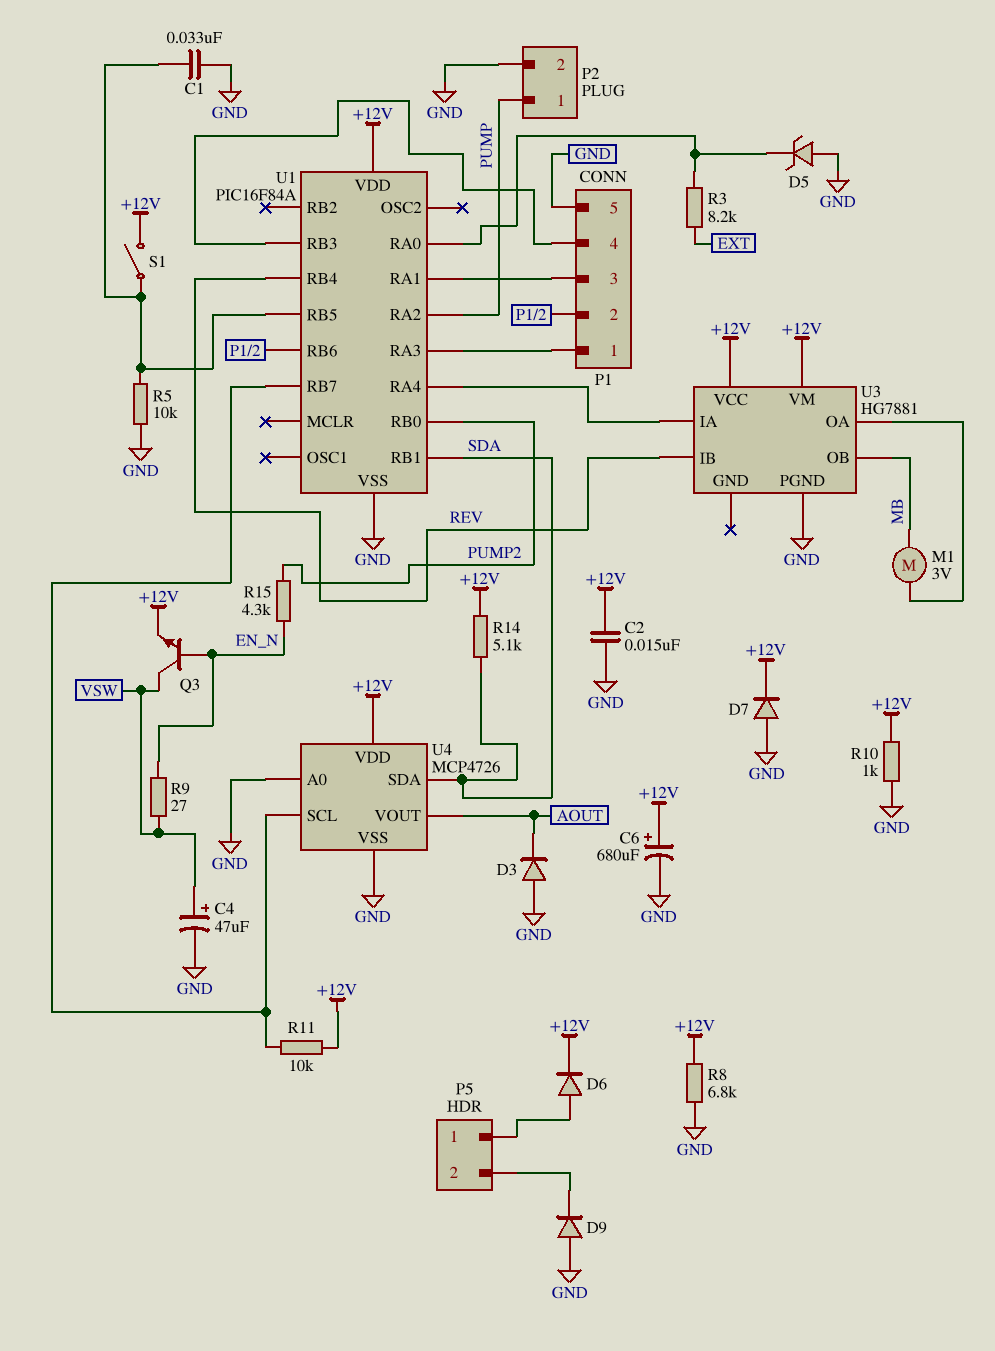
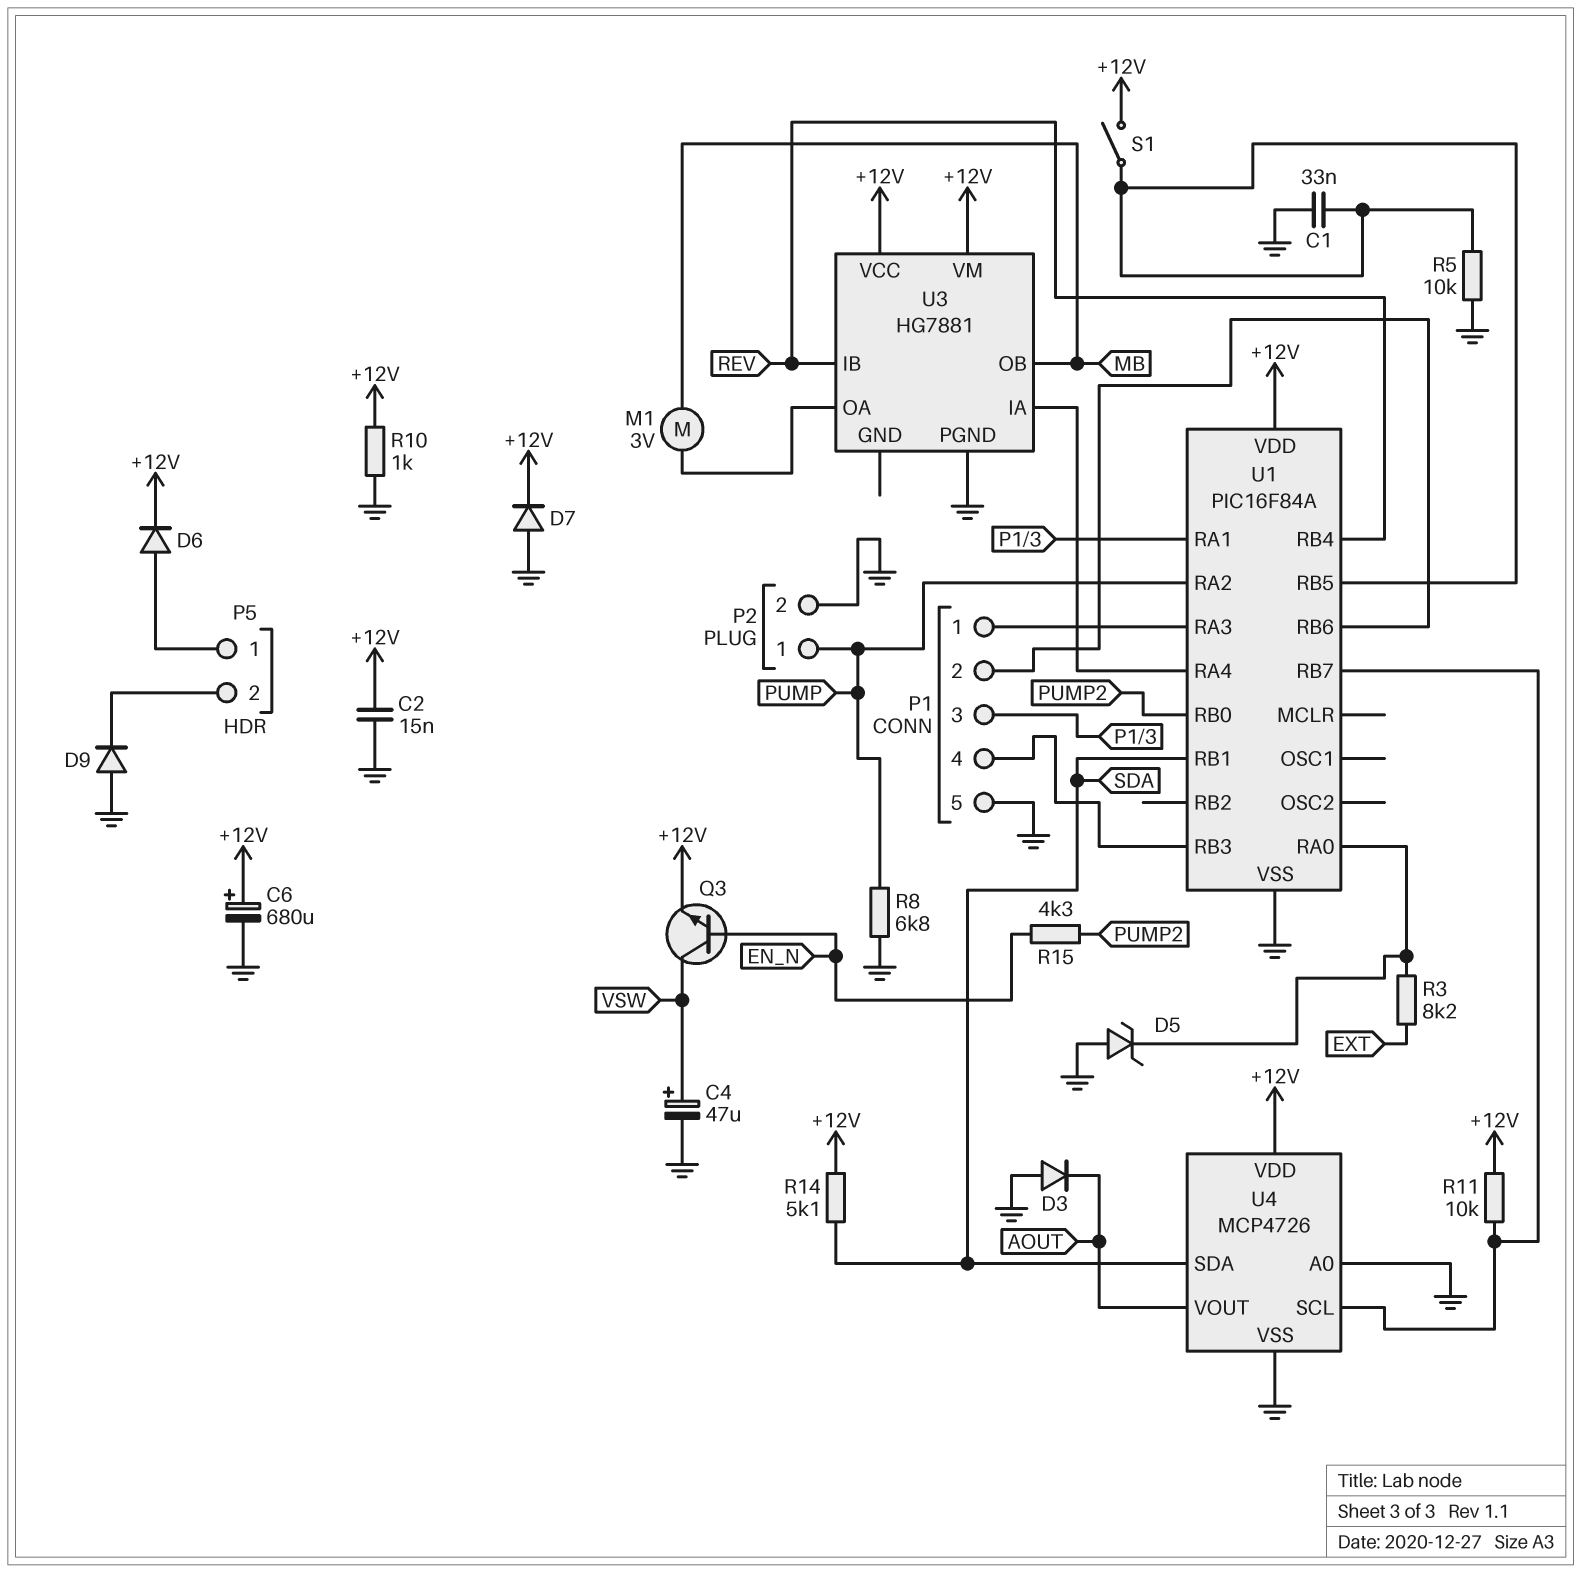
R8: 6.8k (+12V, GND) -> 6.8k (GND, PUMP)
R9: 27 (EN_N, VSW) -> none

